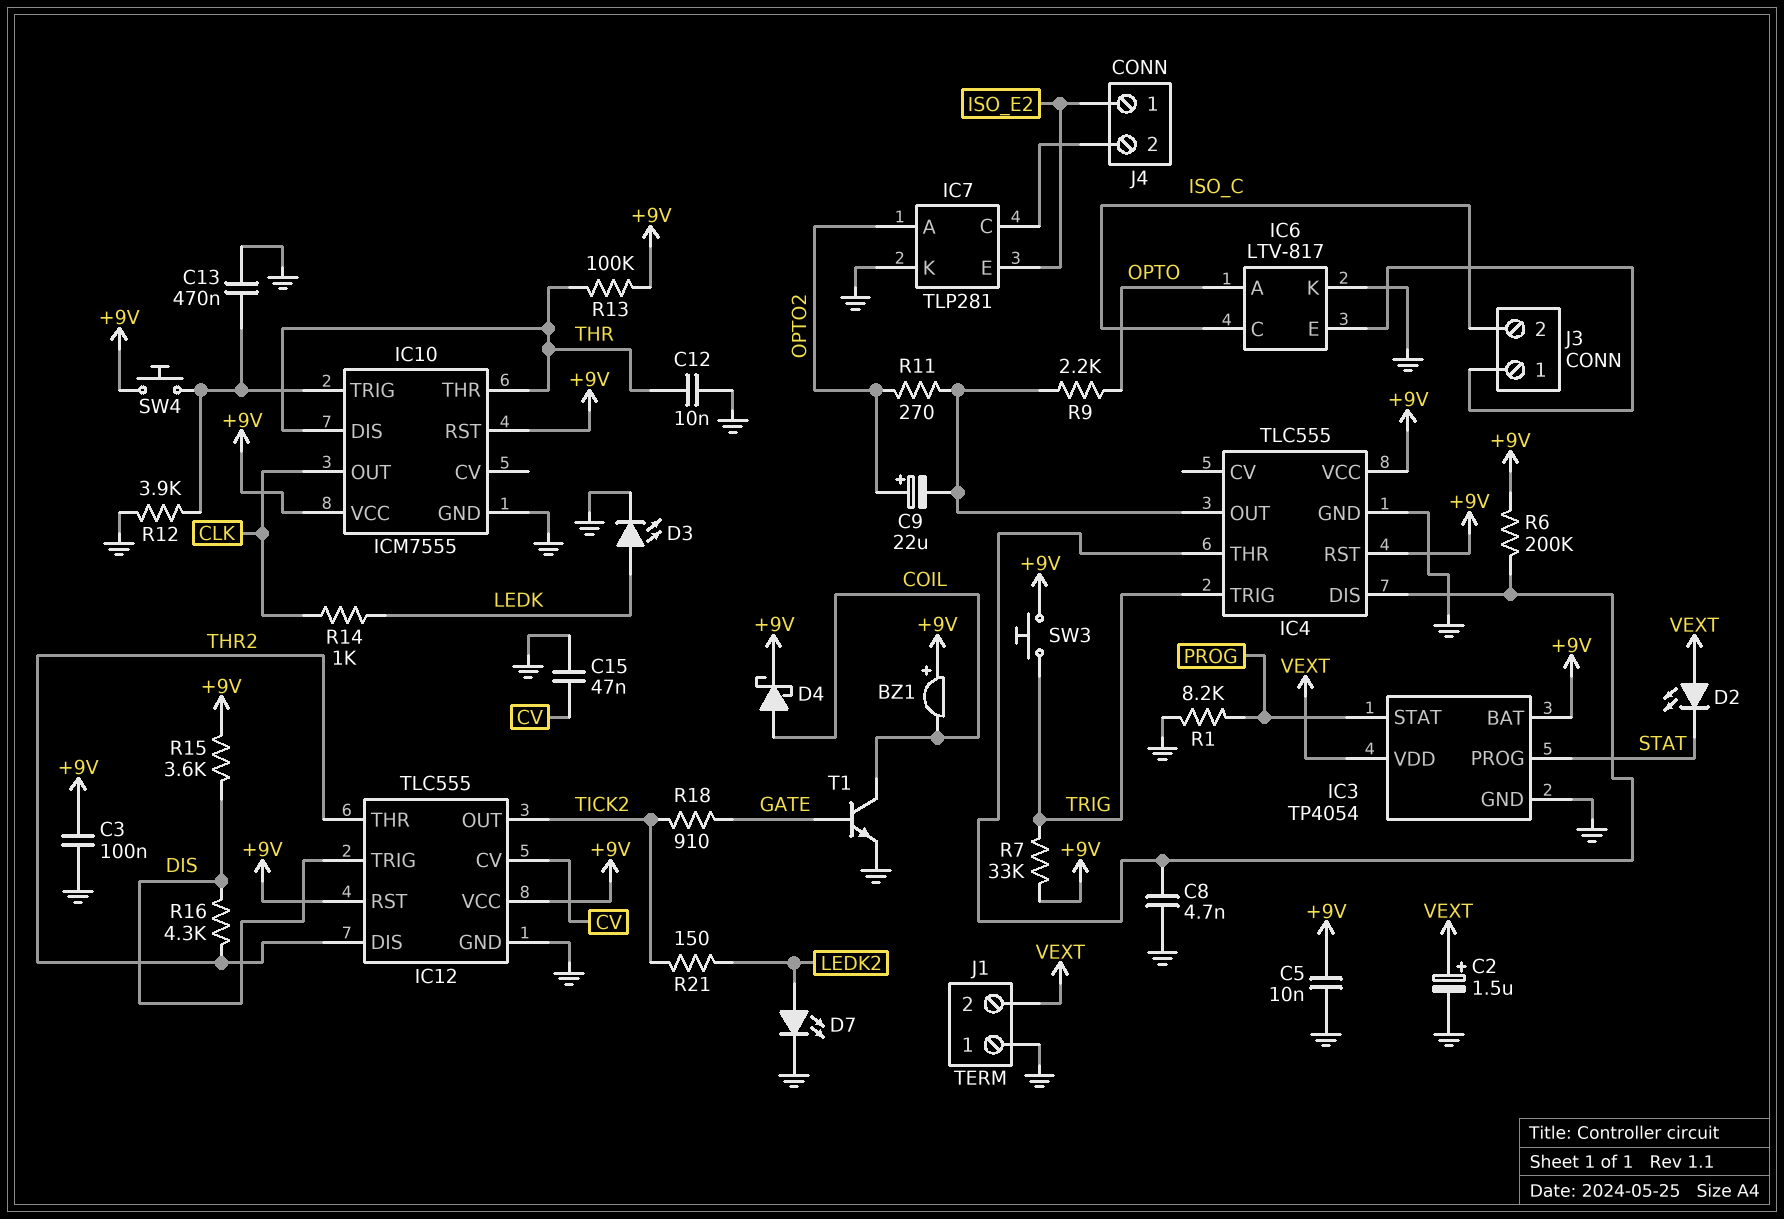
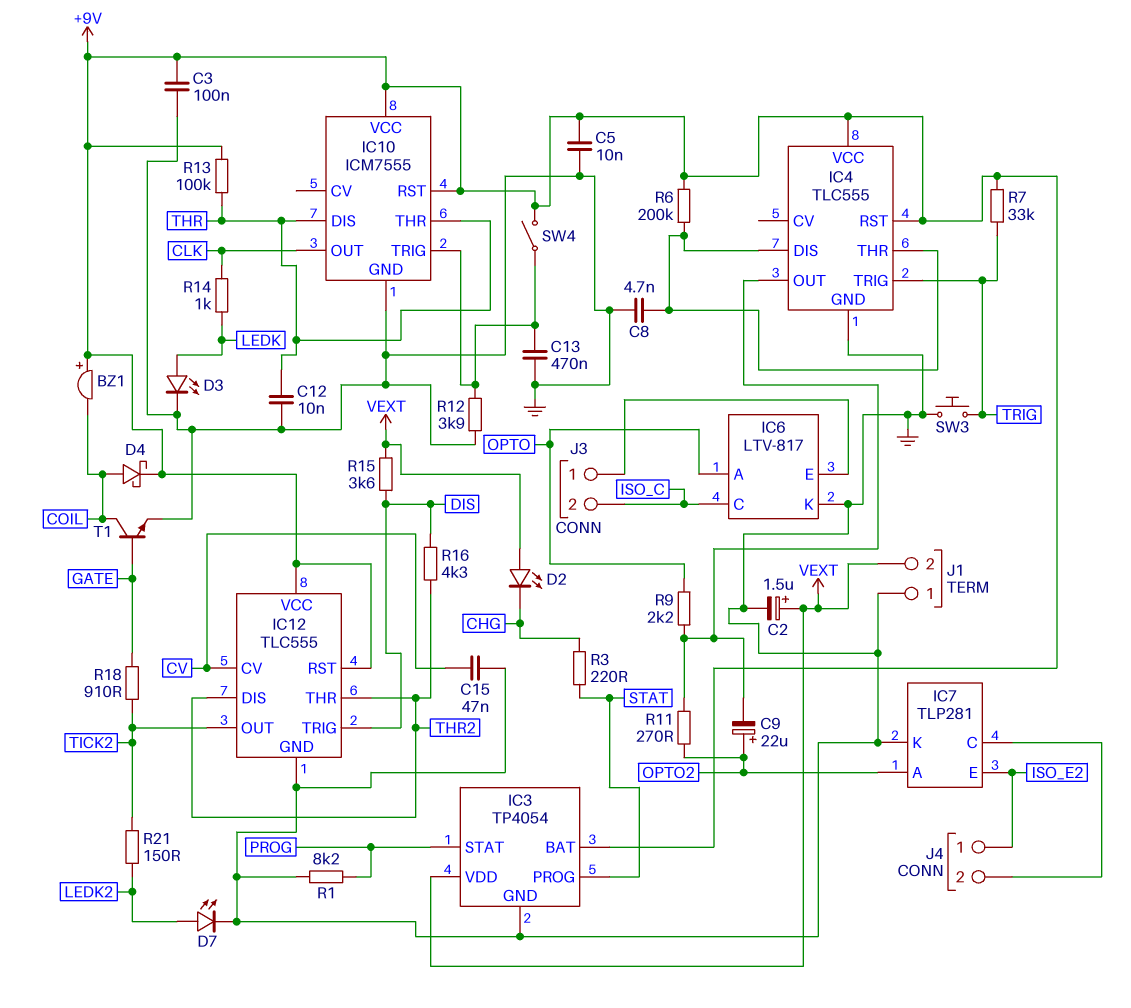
D2: LED (A VEXT, K STAT) -> LED (A VEXT, K CHG)
R3: none -> 220 (CHG, STAT)
R15: 3.6k (+9V, DIS) -> 3.6k (DIS, VEXT)
SW3: button (+9V, TRIG) -> button (GND, TRIG)
SW4: button (+9V, IC10/TRIG) -> switch (+9V, IC10/TRIG)

